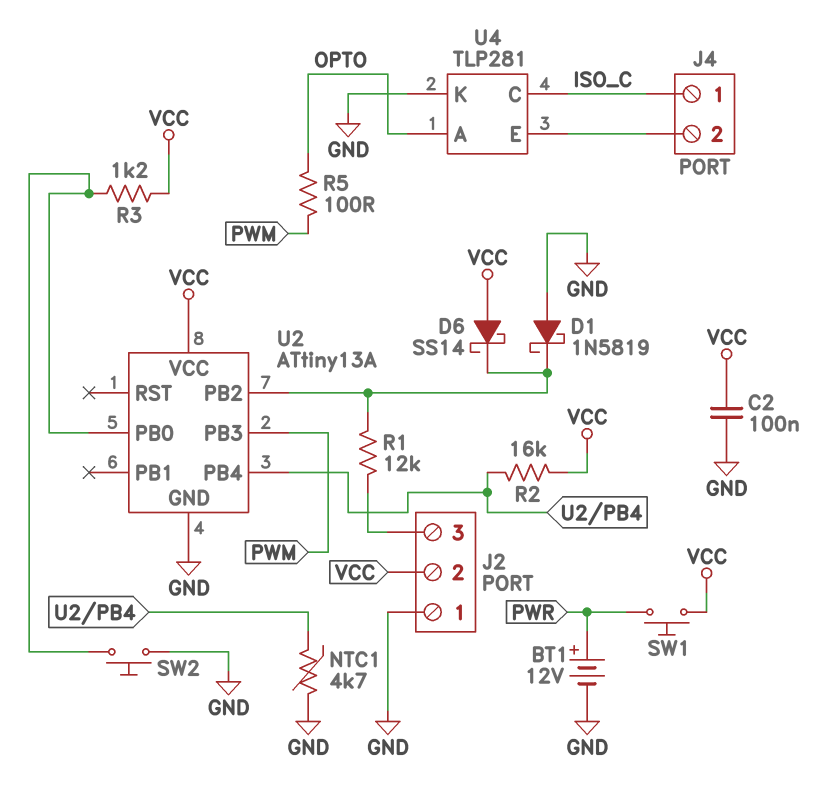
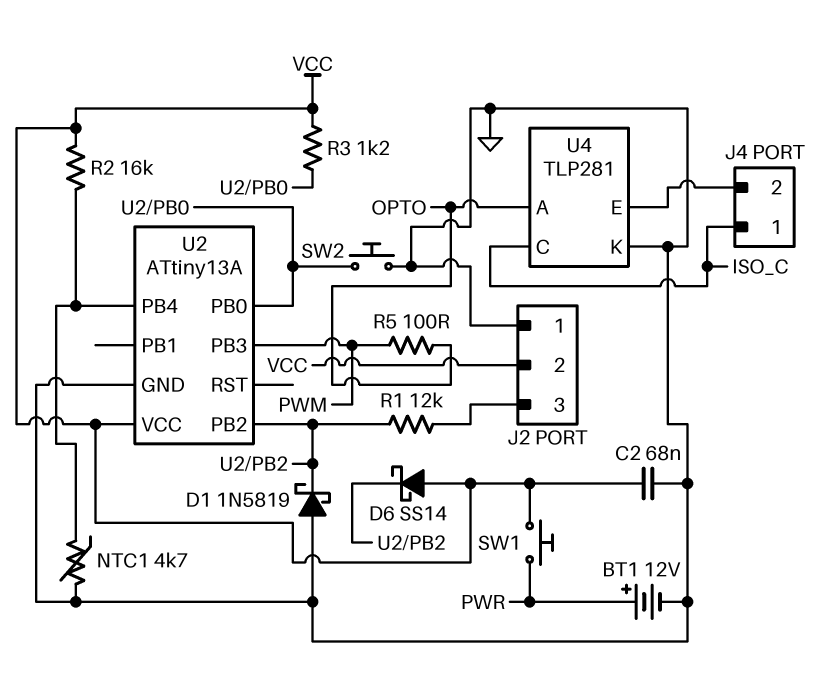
C2: 100nF (GND, VCC) -> 68nF (GND, VCC)

